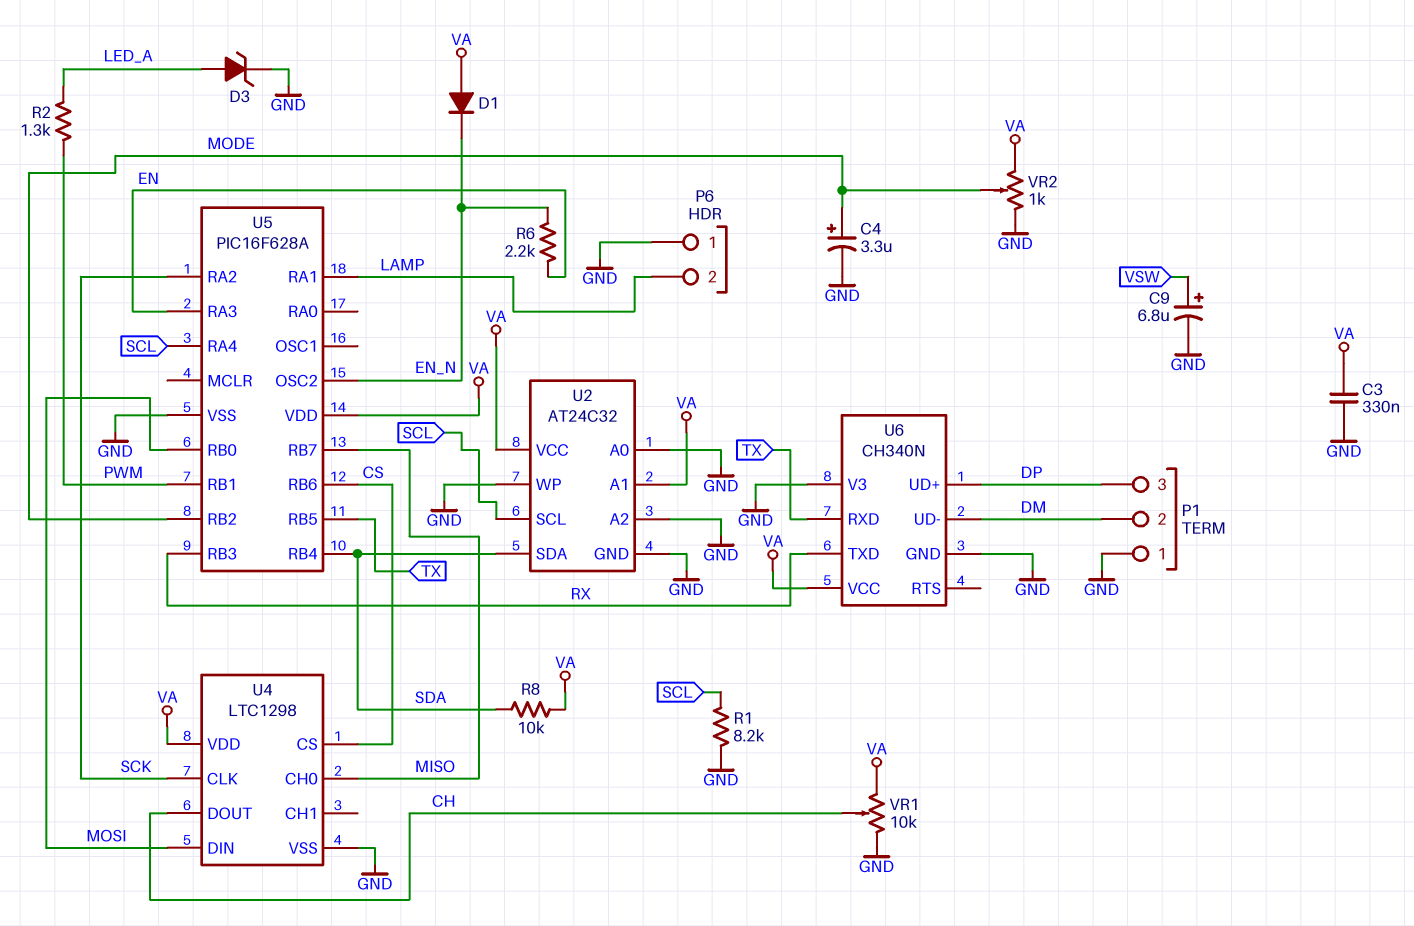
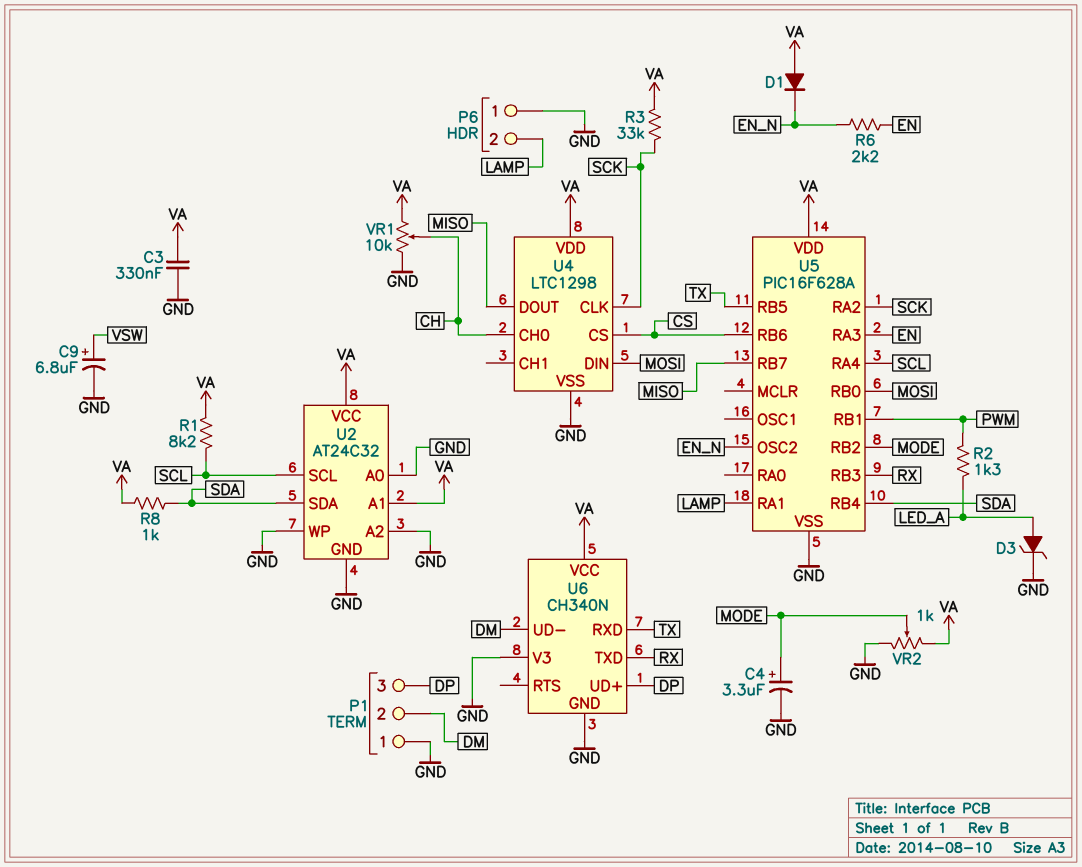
R1: 8.2k (GND, SCL) -> 8.2k (SCL, VA)
R3: none -> 33k (SCK, VA)
R8: 10k (SDA, VA) -> 1k (SDA, VA)
U4 pin CH0: MISO -> CH
U4 pin DOUT: CH -> MISO

